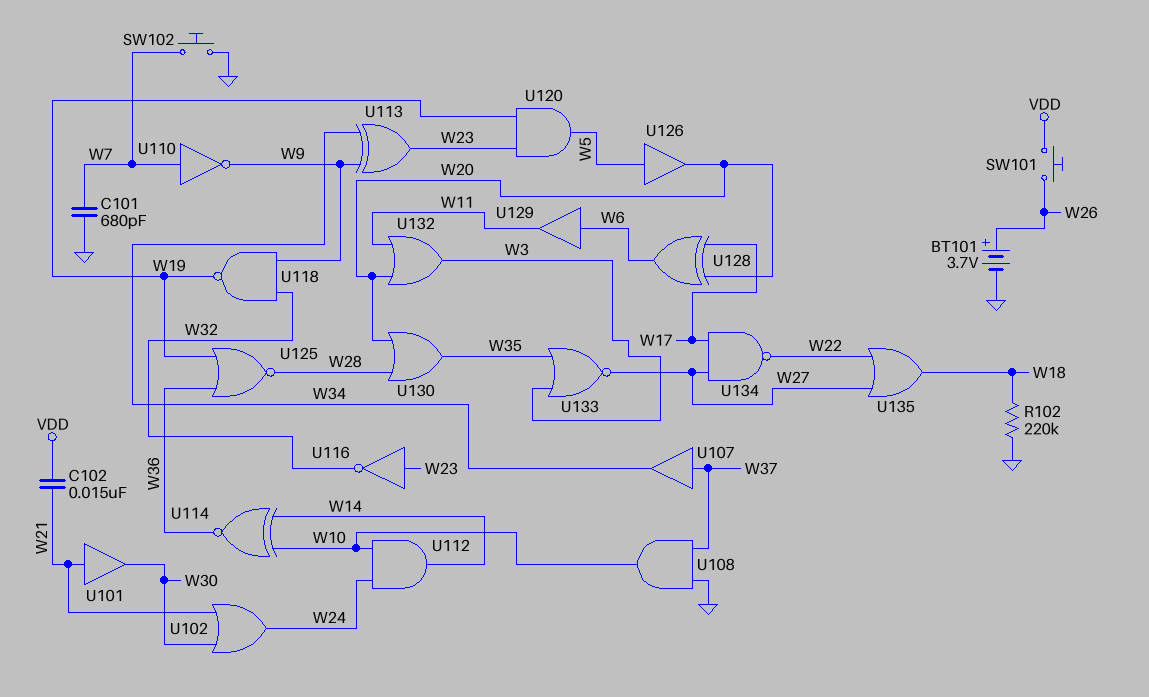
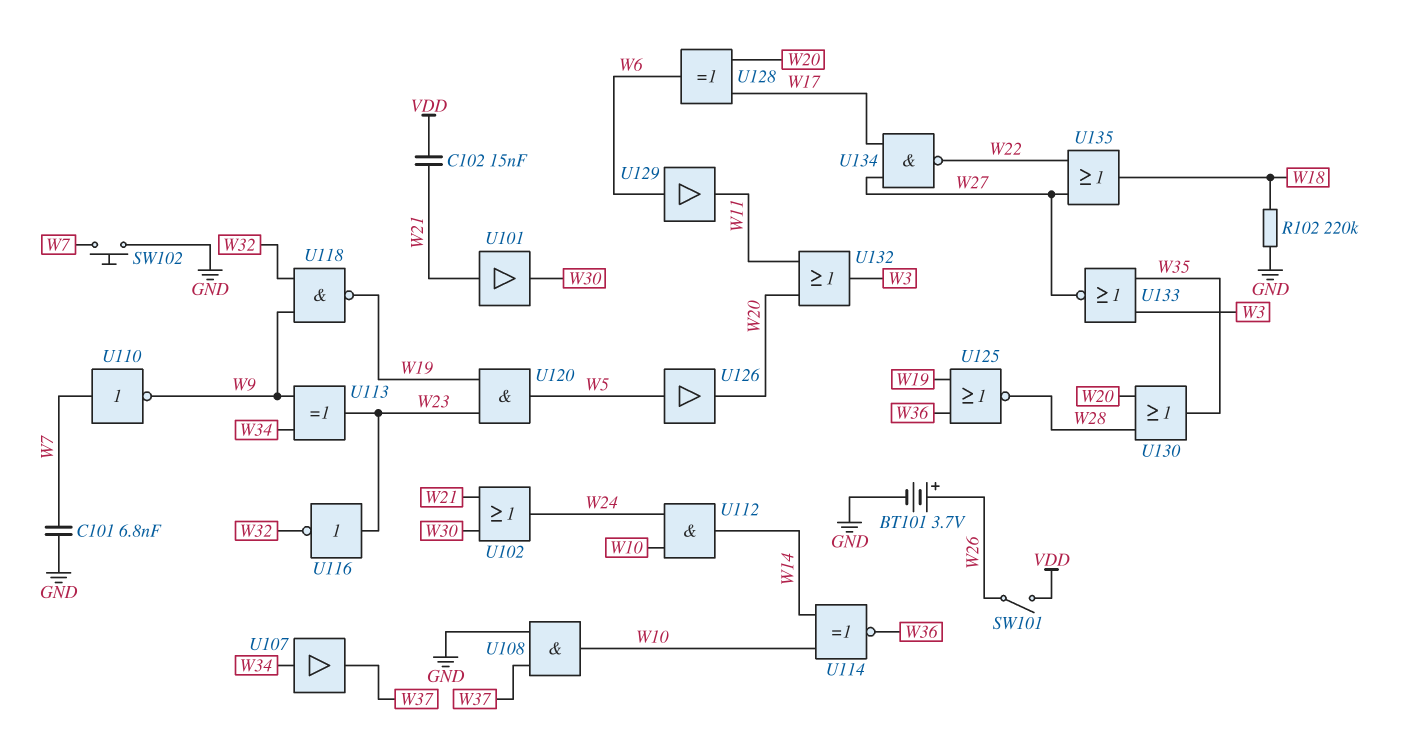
C101: 680pF (GND, W7) -> 6.8nF (GND, W7)
SW101: button (VDD, W26) -> switch (VDD, W26)
U107: buffer (in W37, out W34) -> buffer (in W34, out W37)

